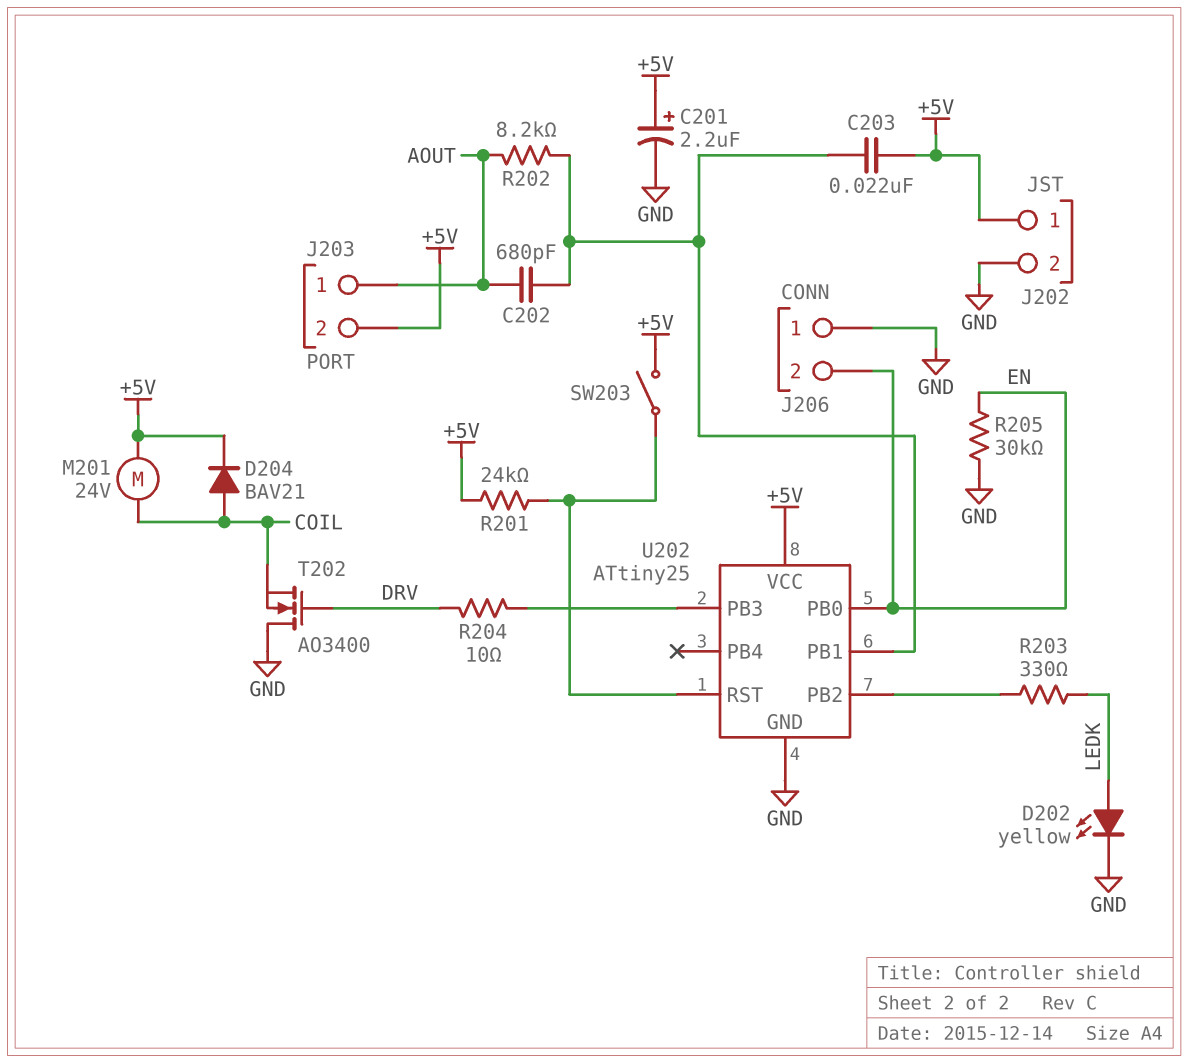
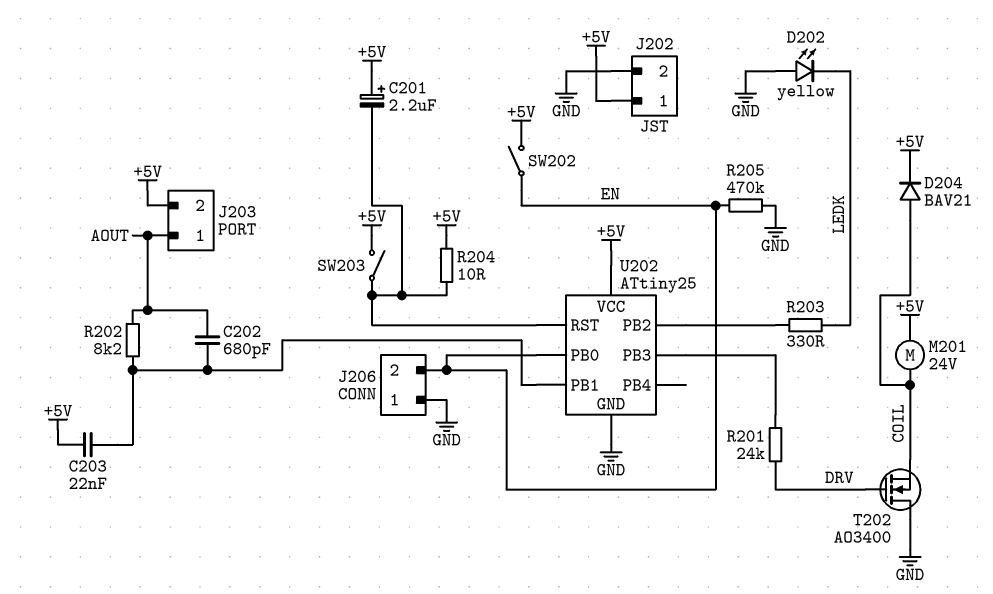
C201: 2.2uF (plus +5V, minus GND) -> 2.2uF (plus +5V, minus U202/RST)
D202: LED yellow (A LEDK, K GND) -> LED yellow (A GND, K LEDK)
R201: 24k (+5V, U202/RST) -> 24k (DRV, U202/PB3)
R204: 10 (DRV, U202/PB3) -> 10 (+5V, U202/RST)
R205: 30k (EN, GND) -> 470k (EN, GND)
SW202: none -> switch (+5V, EN)

